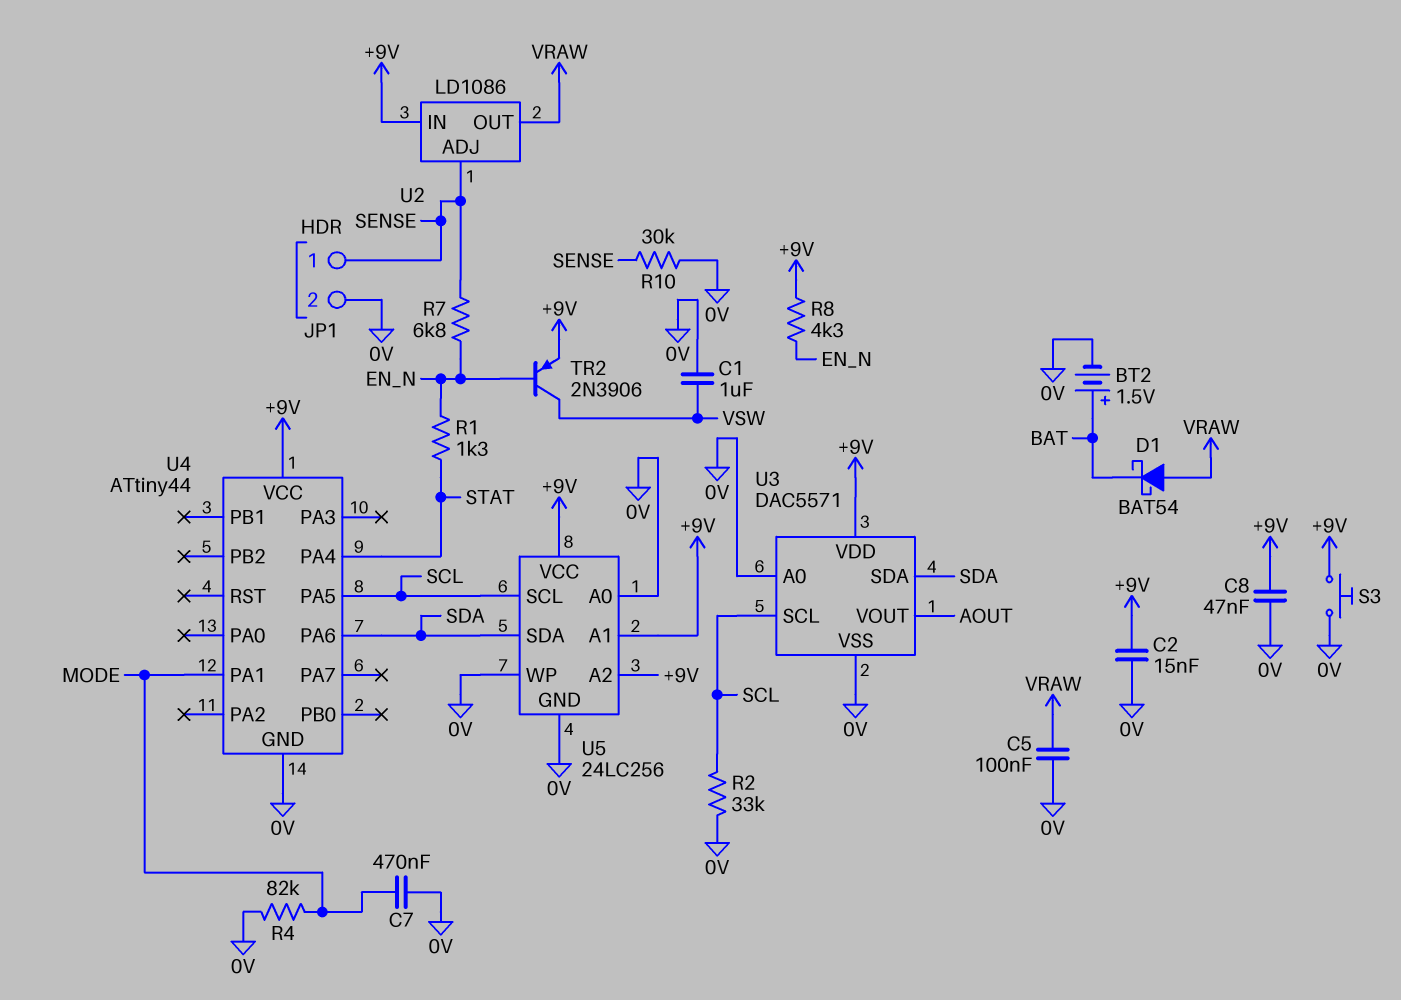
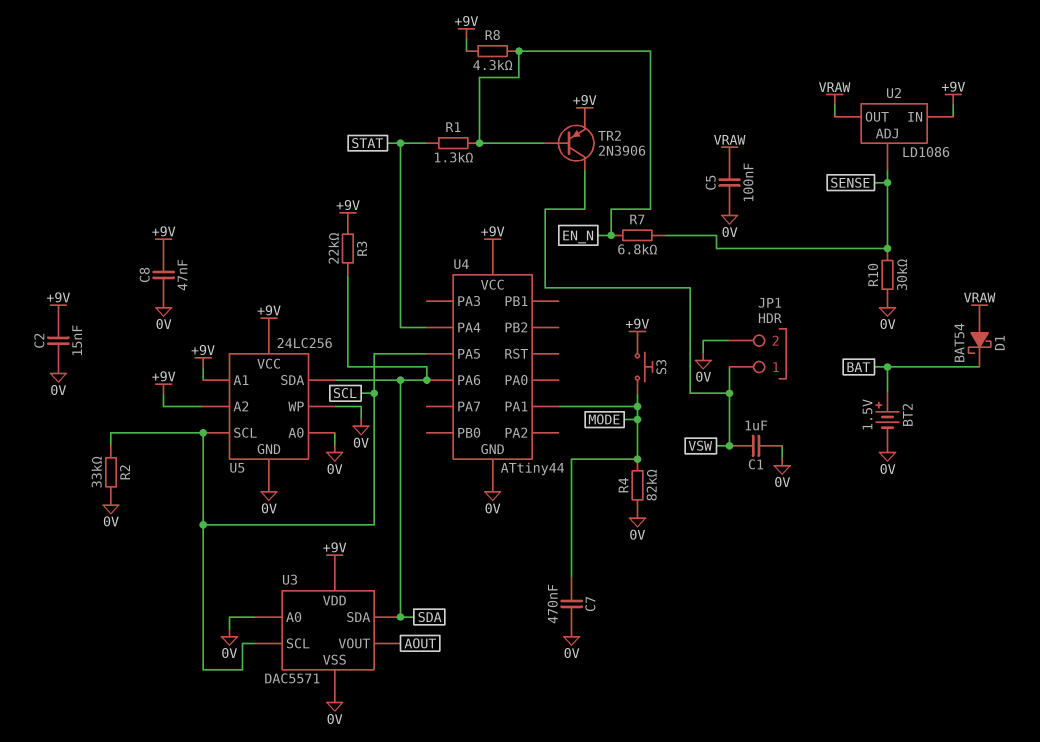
JP1 pin 1: SENSE -> VSW
R3: none -> 22k (+9V, SDA)
S3: button (+9V, 0V) -> button (+9V, MODE)

